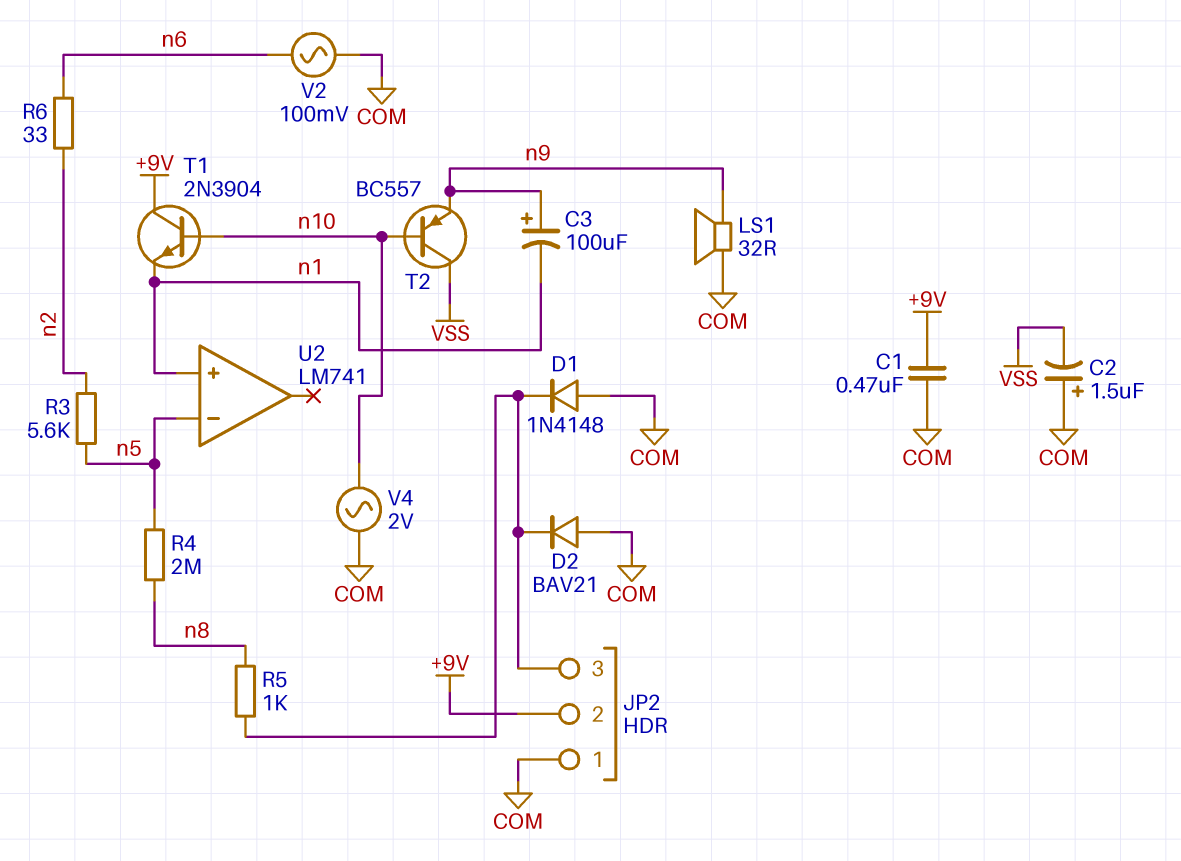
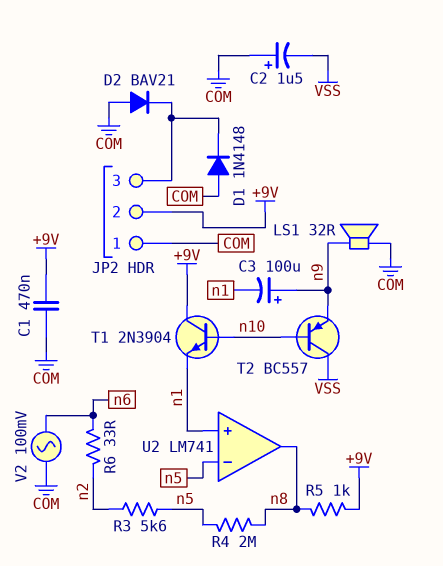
R5: 1k (JP2/3, n8) -> 1k (+9V, n8)
U2 pin out: none -> n8
V4: AC 2V (COM, n10) -> none

